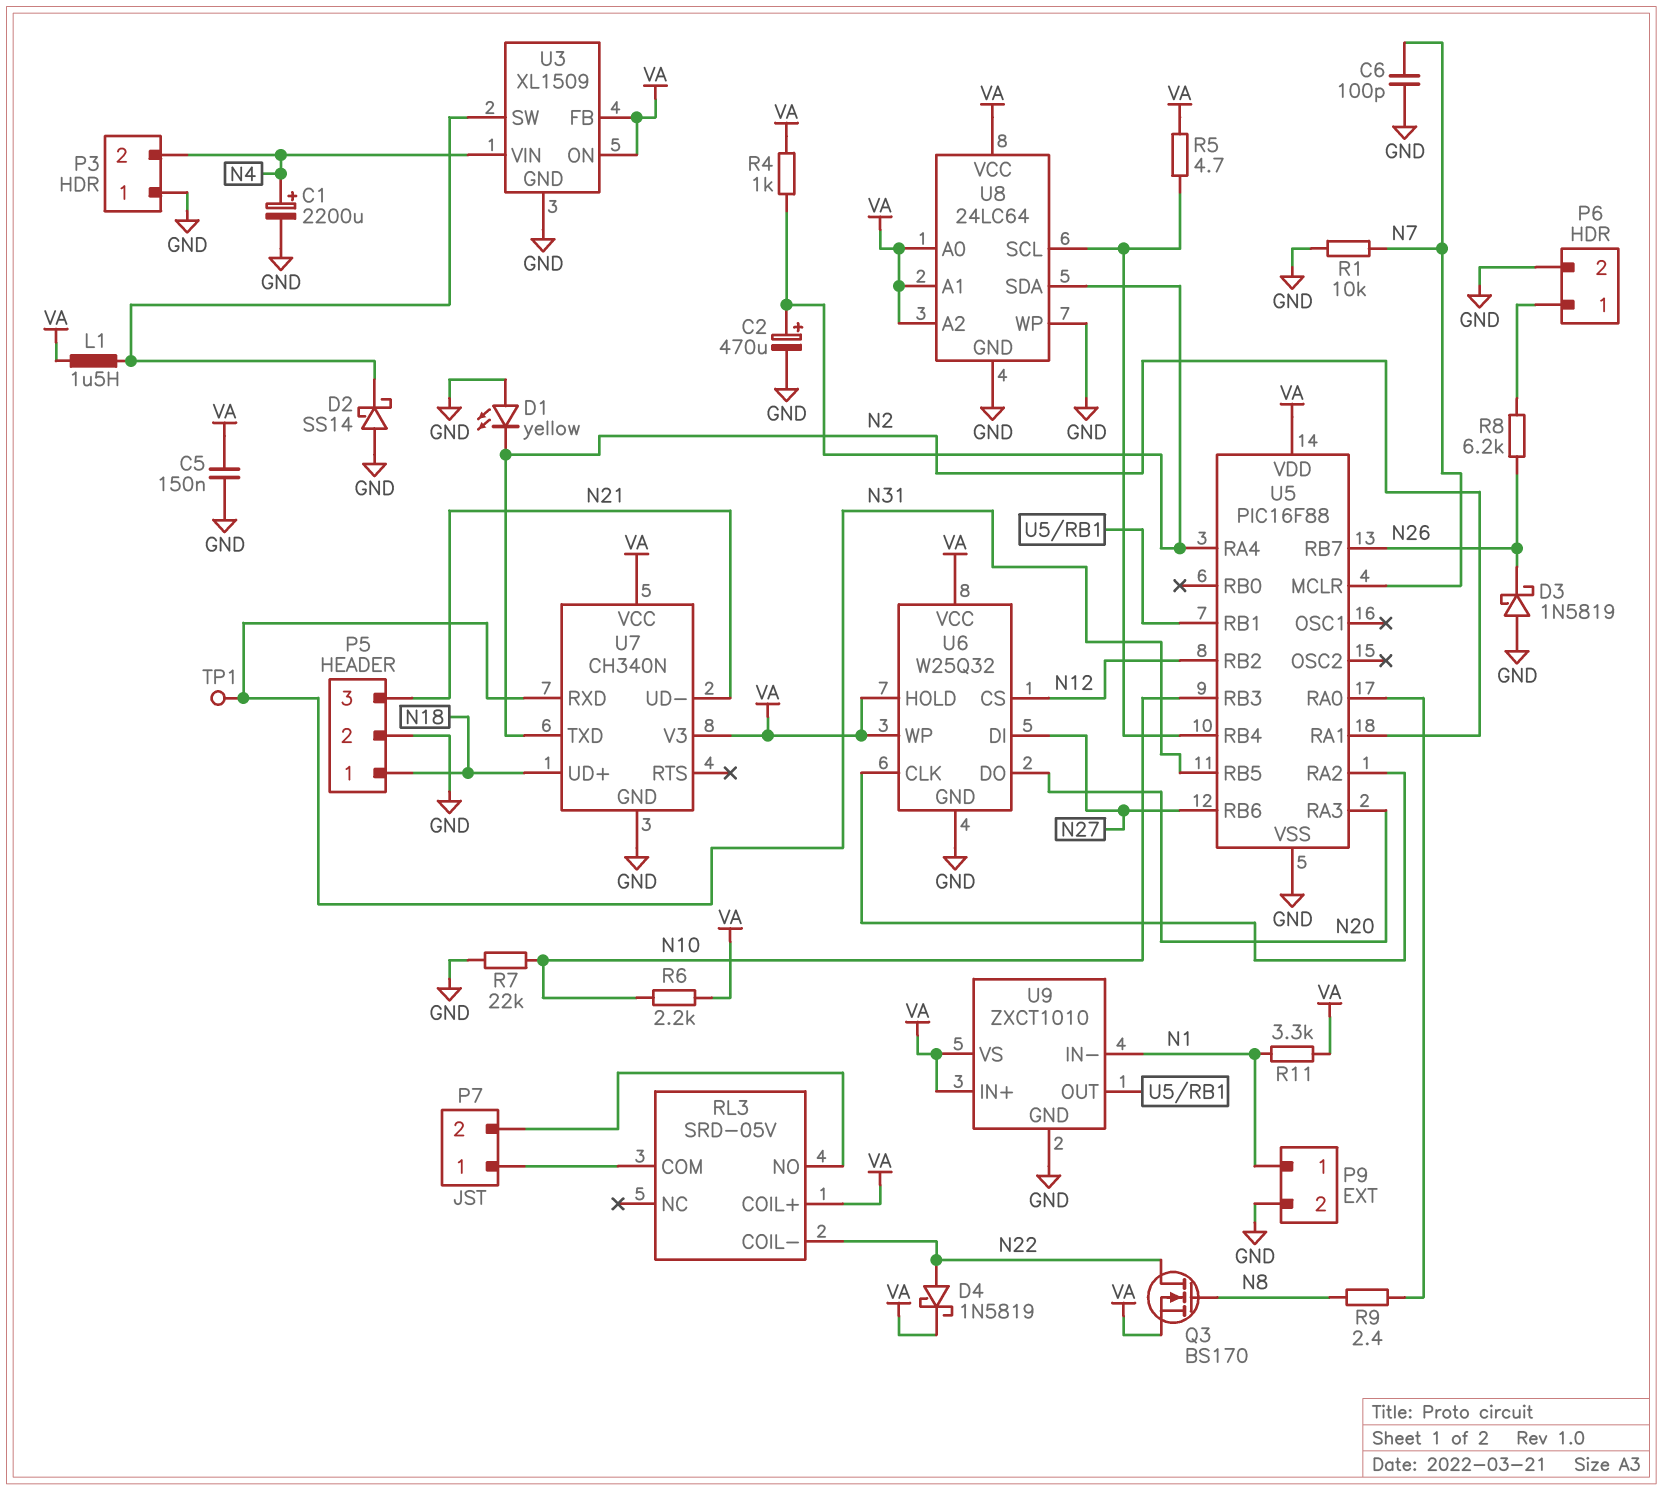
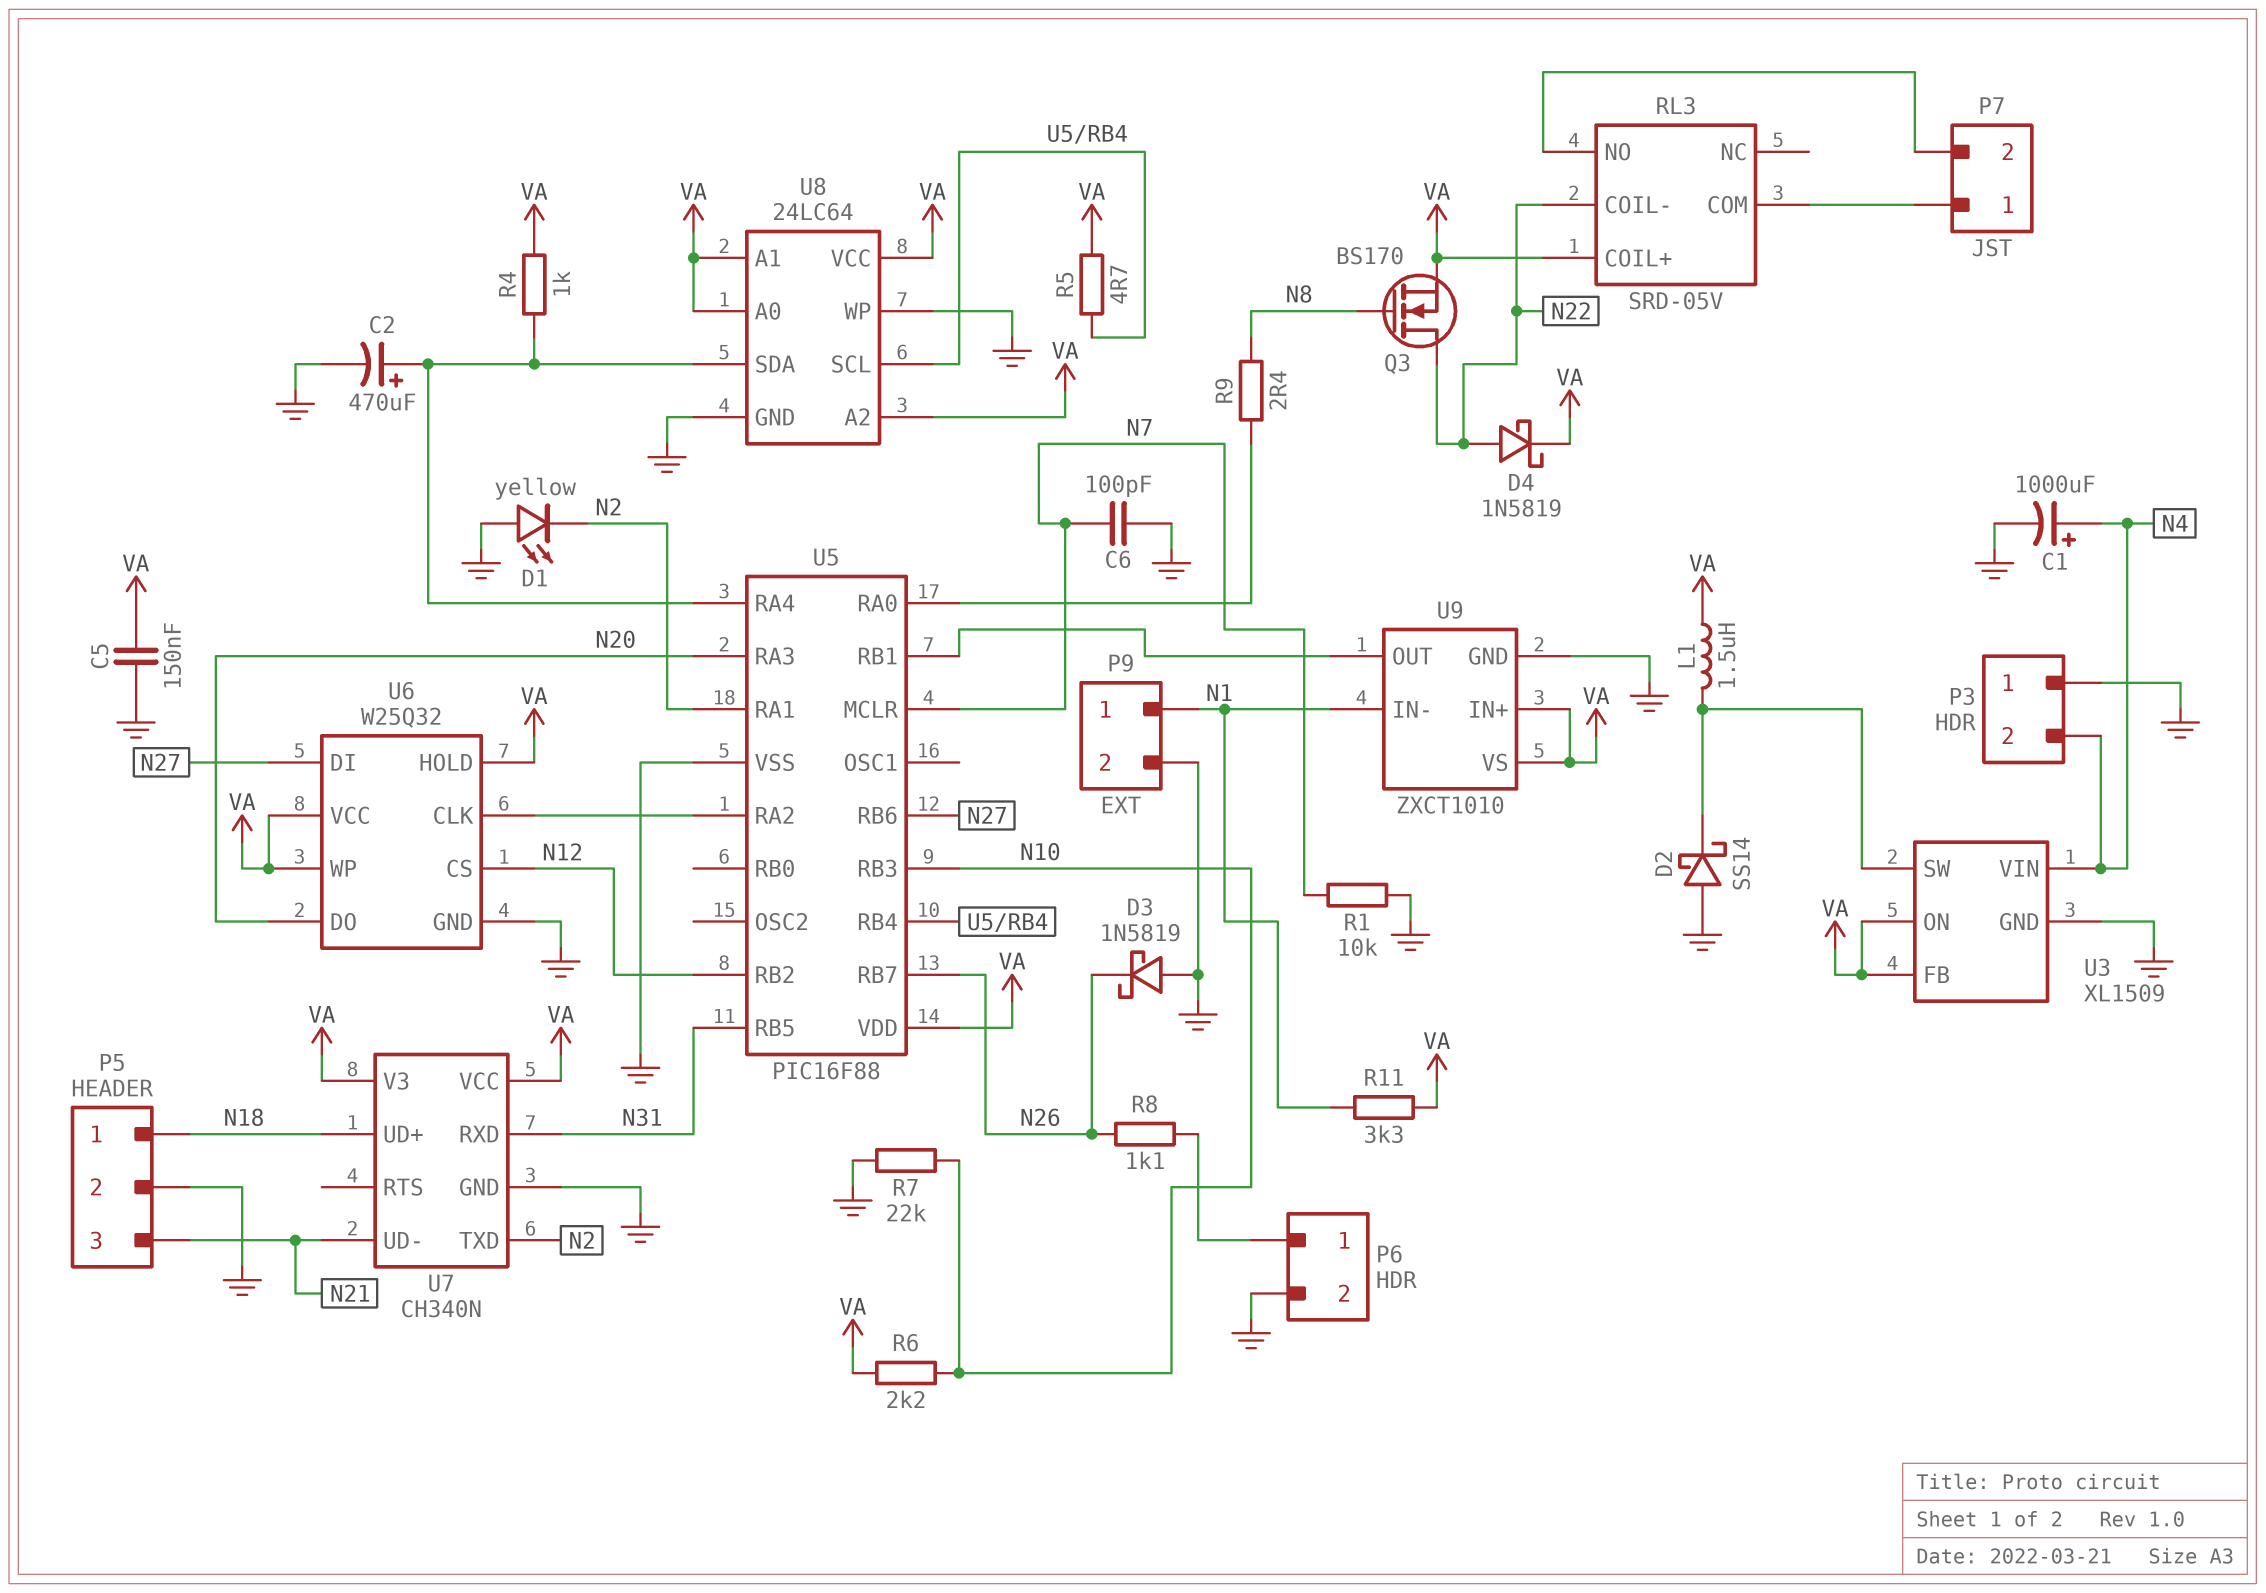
C1: 2200uF (plus N4, minus GND) -> 1000uF (plus N4, minus GND)
R8: 6.2k (N26, P6/1) -> 1.1k (N26, P6/1)
TP1: test point (N31) -> none

